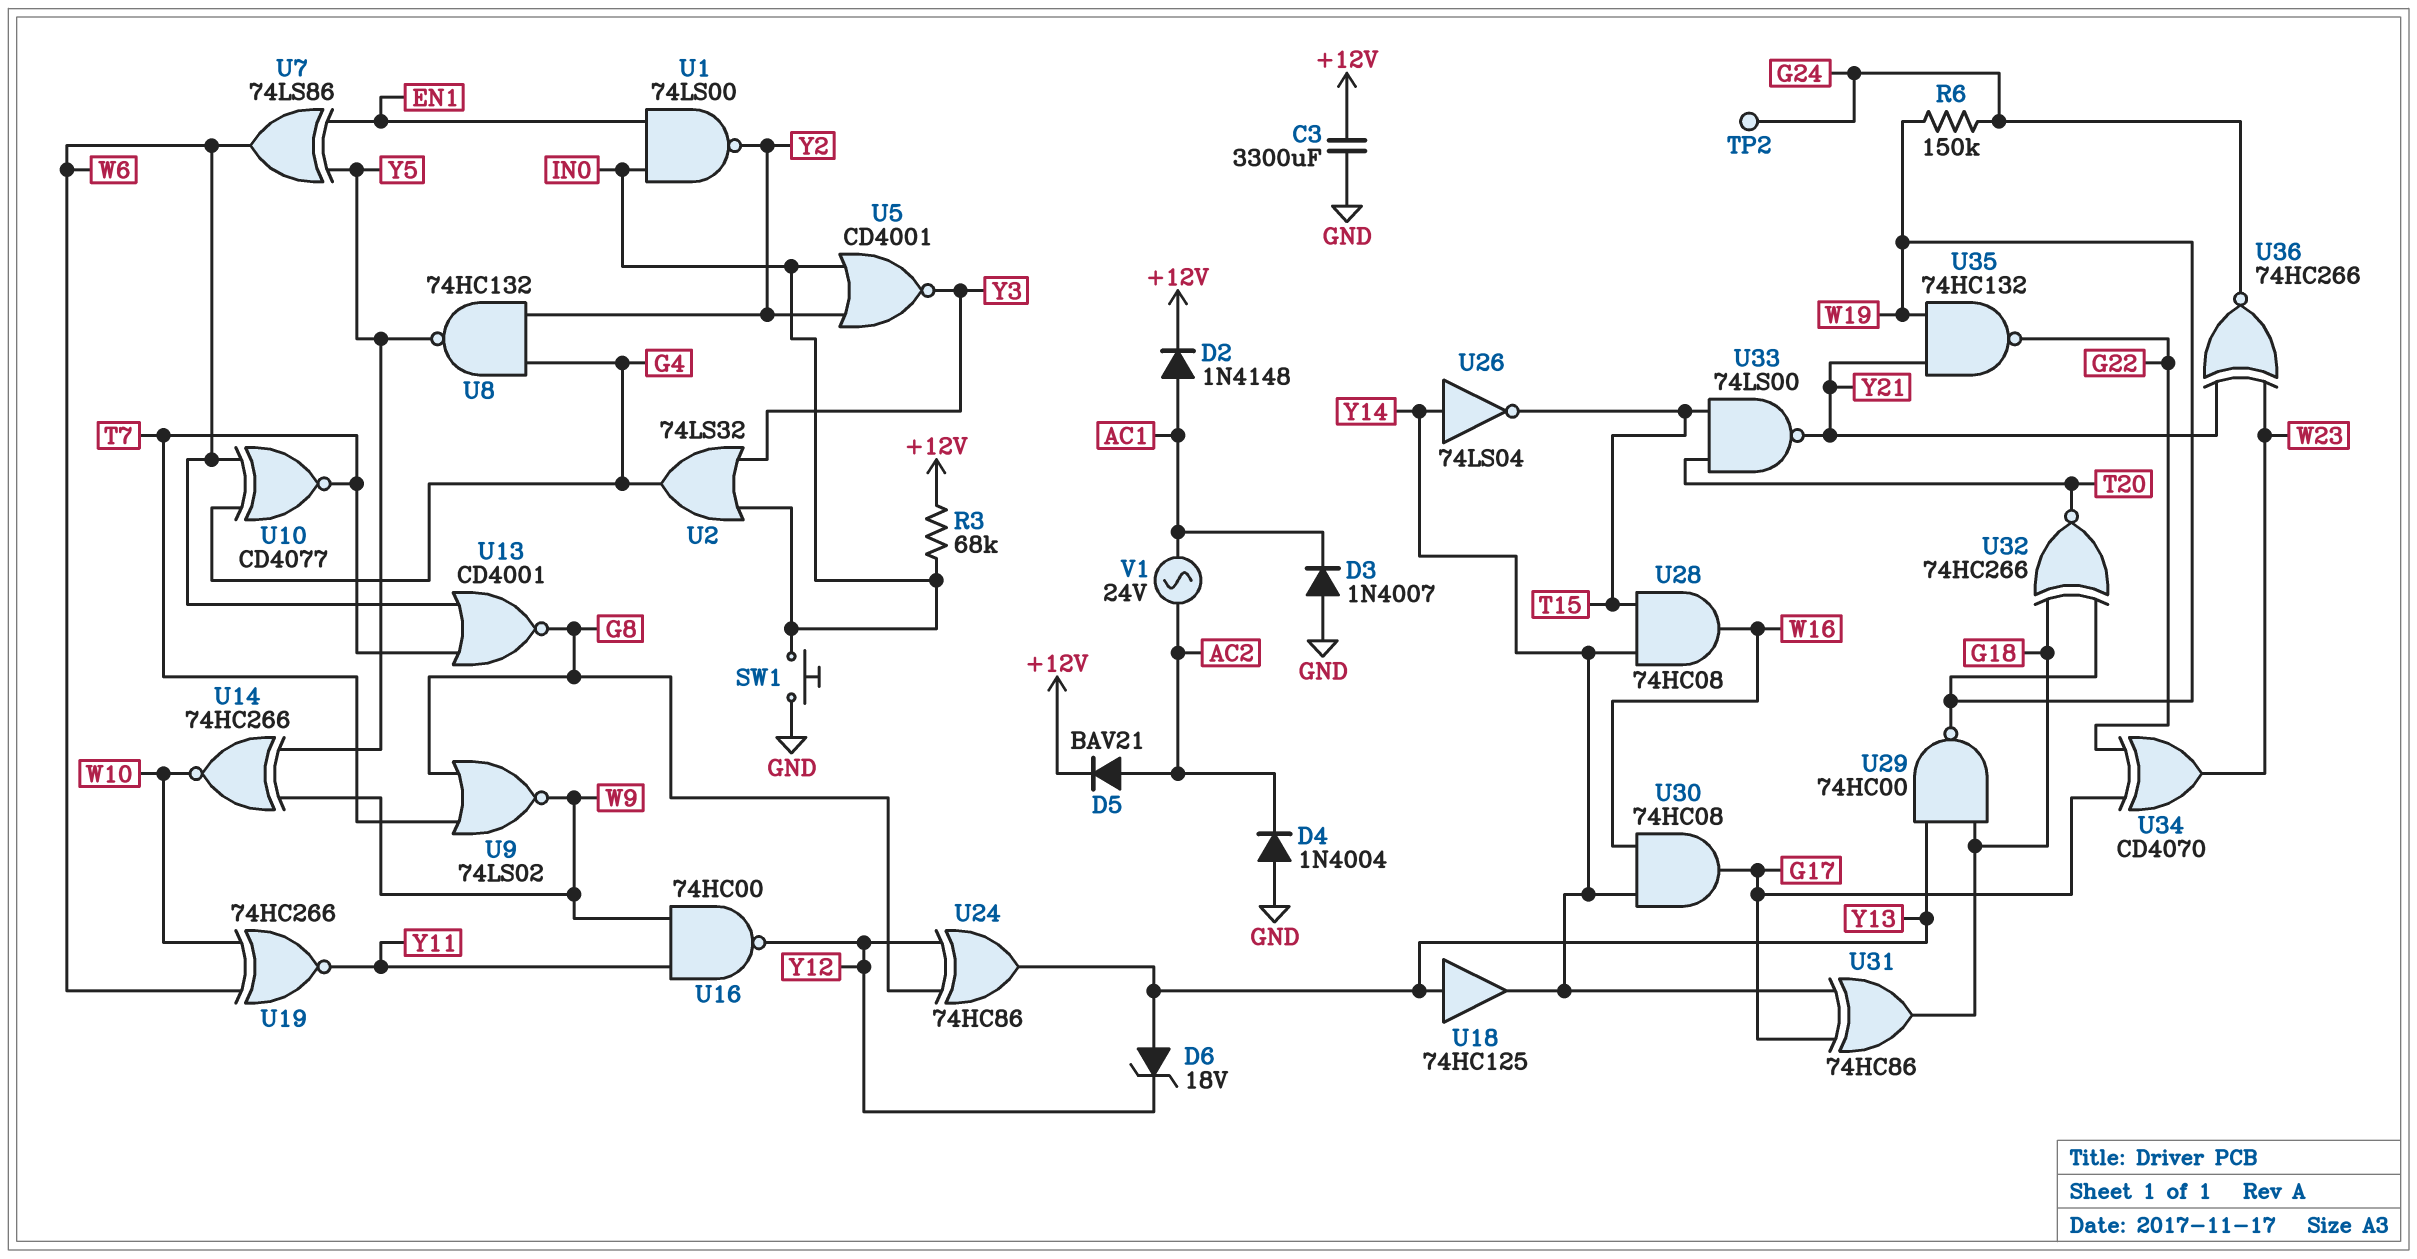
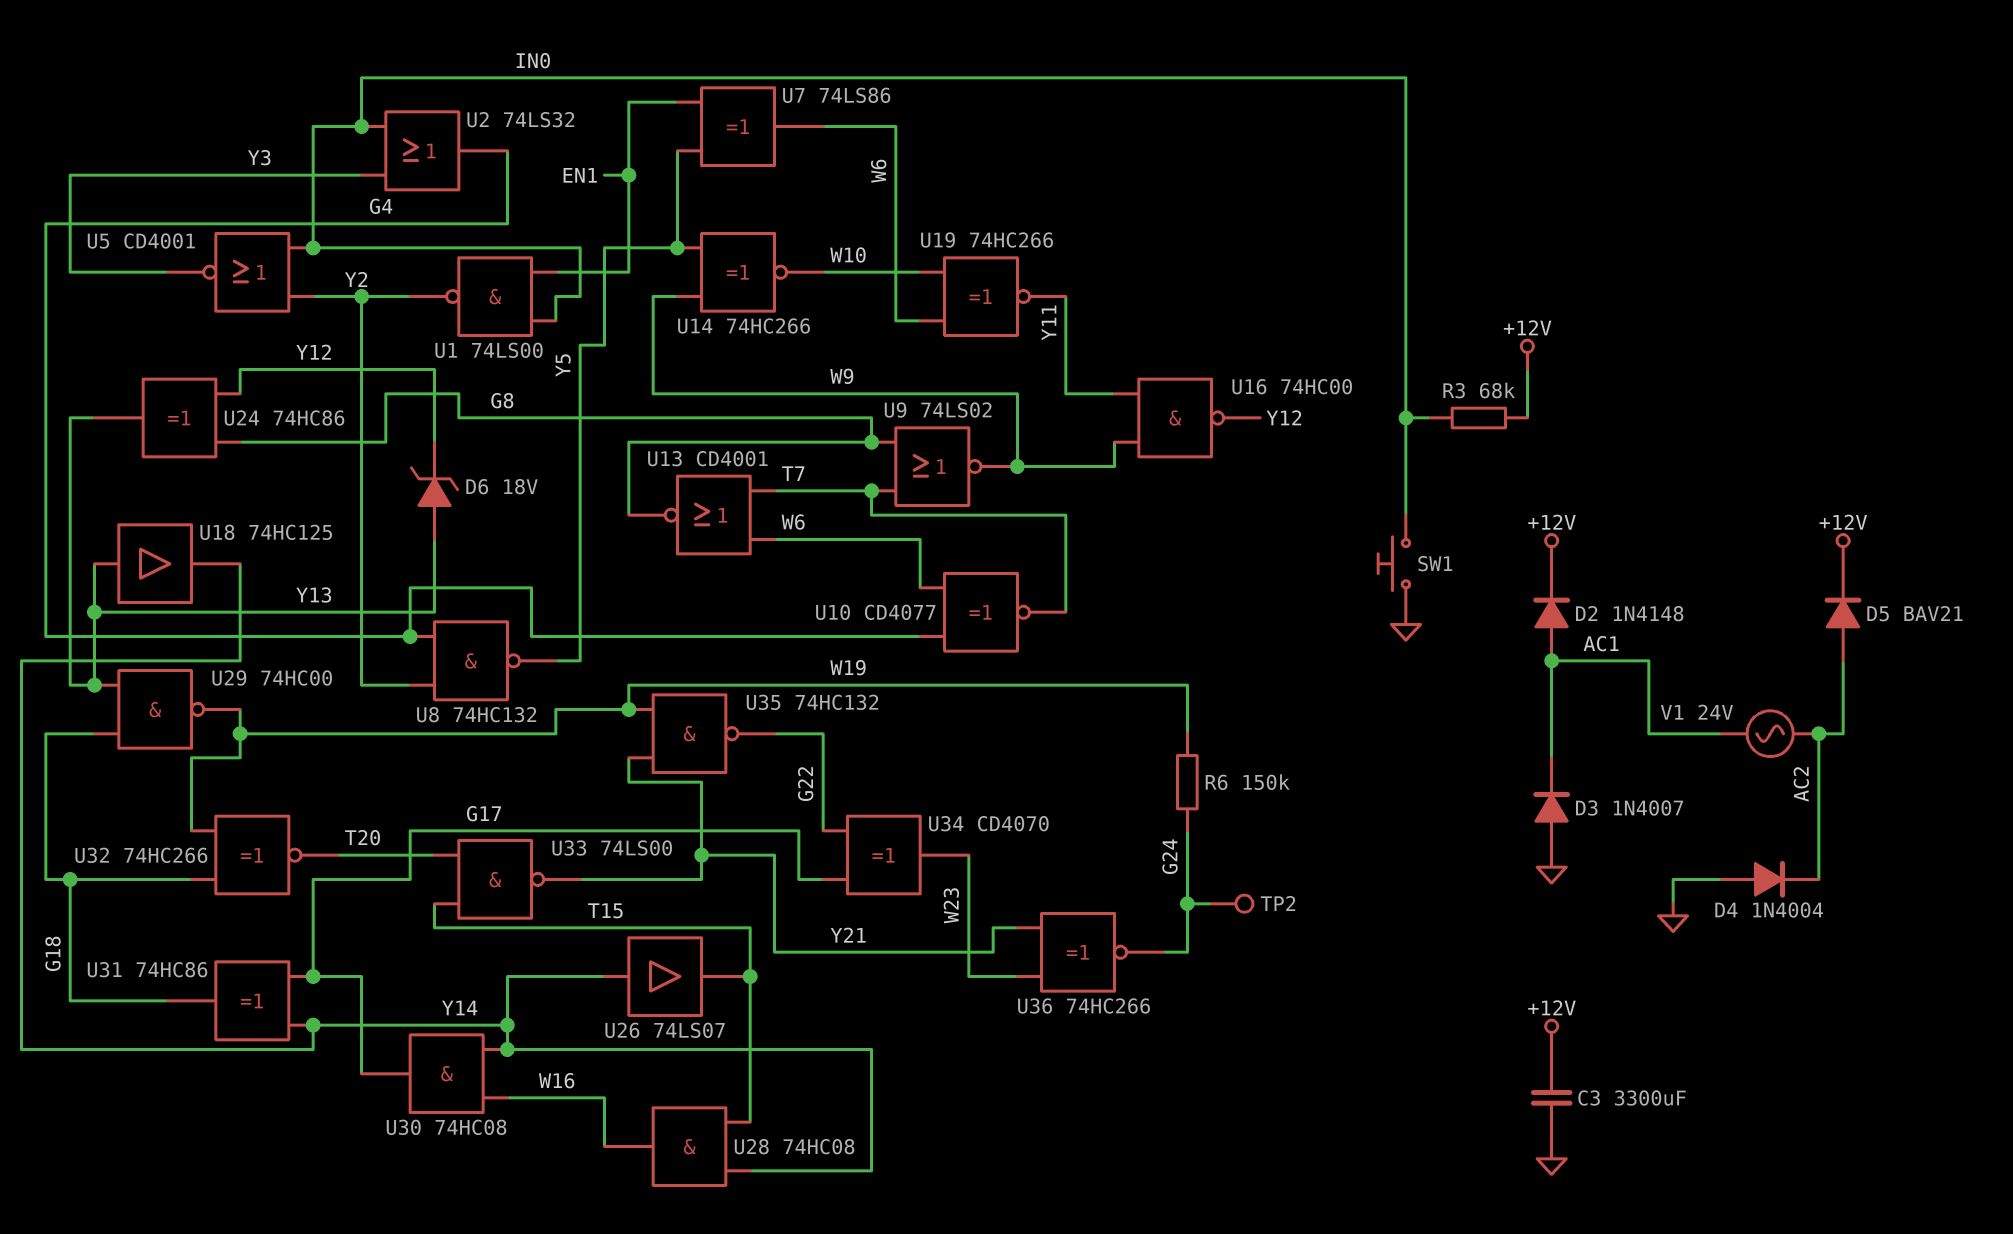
U26: NOT 74LS04 (in Y14, out T15) -> buffer 74LS07 (in Y14, out T15)

